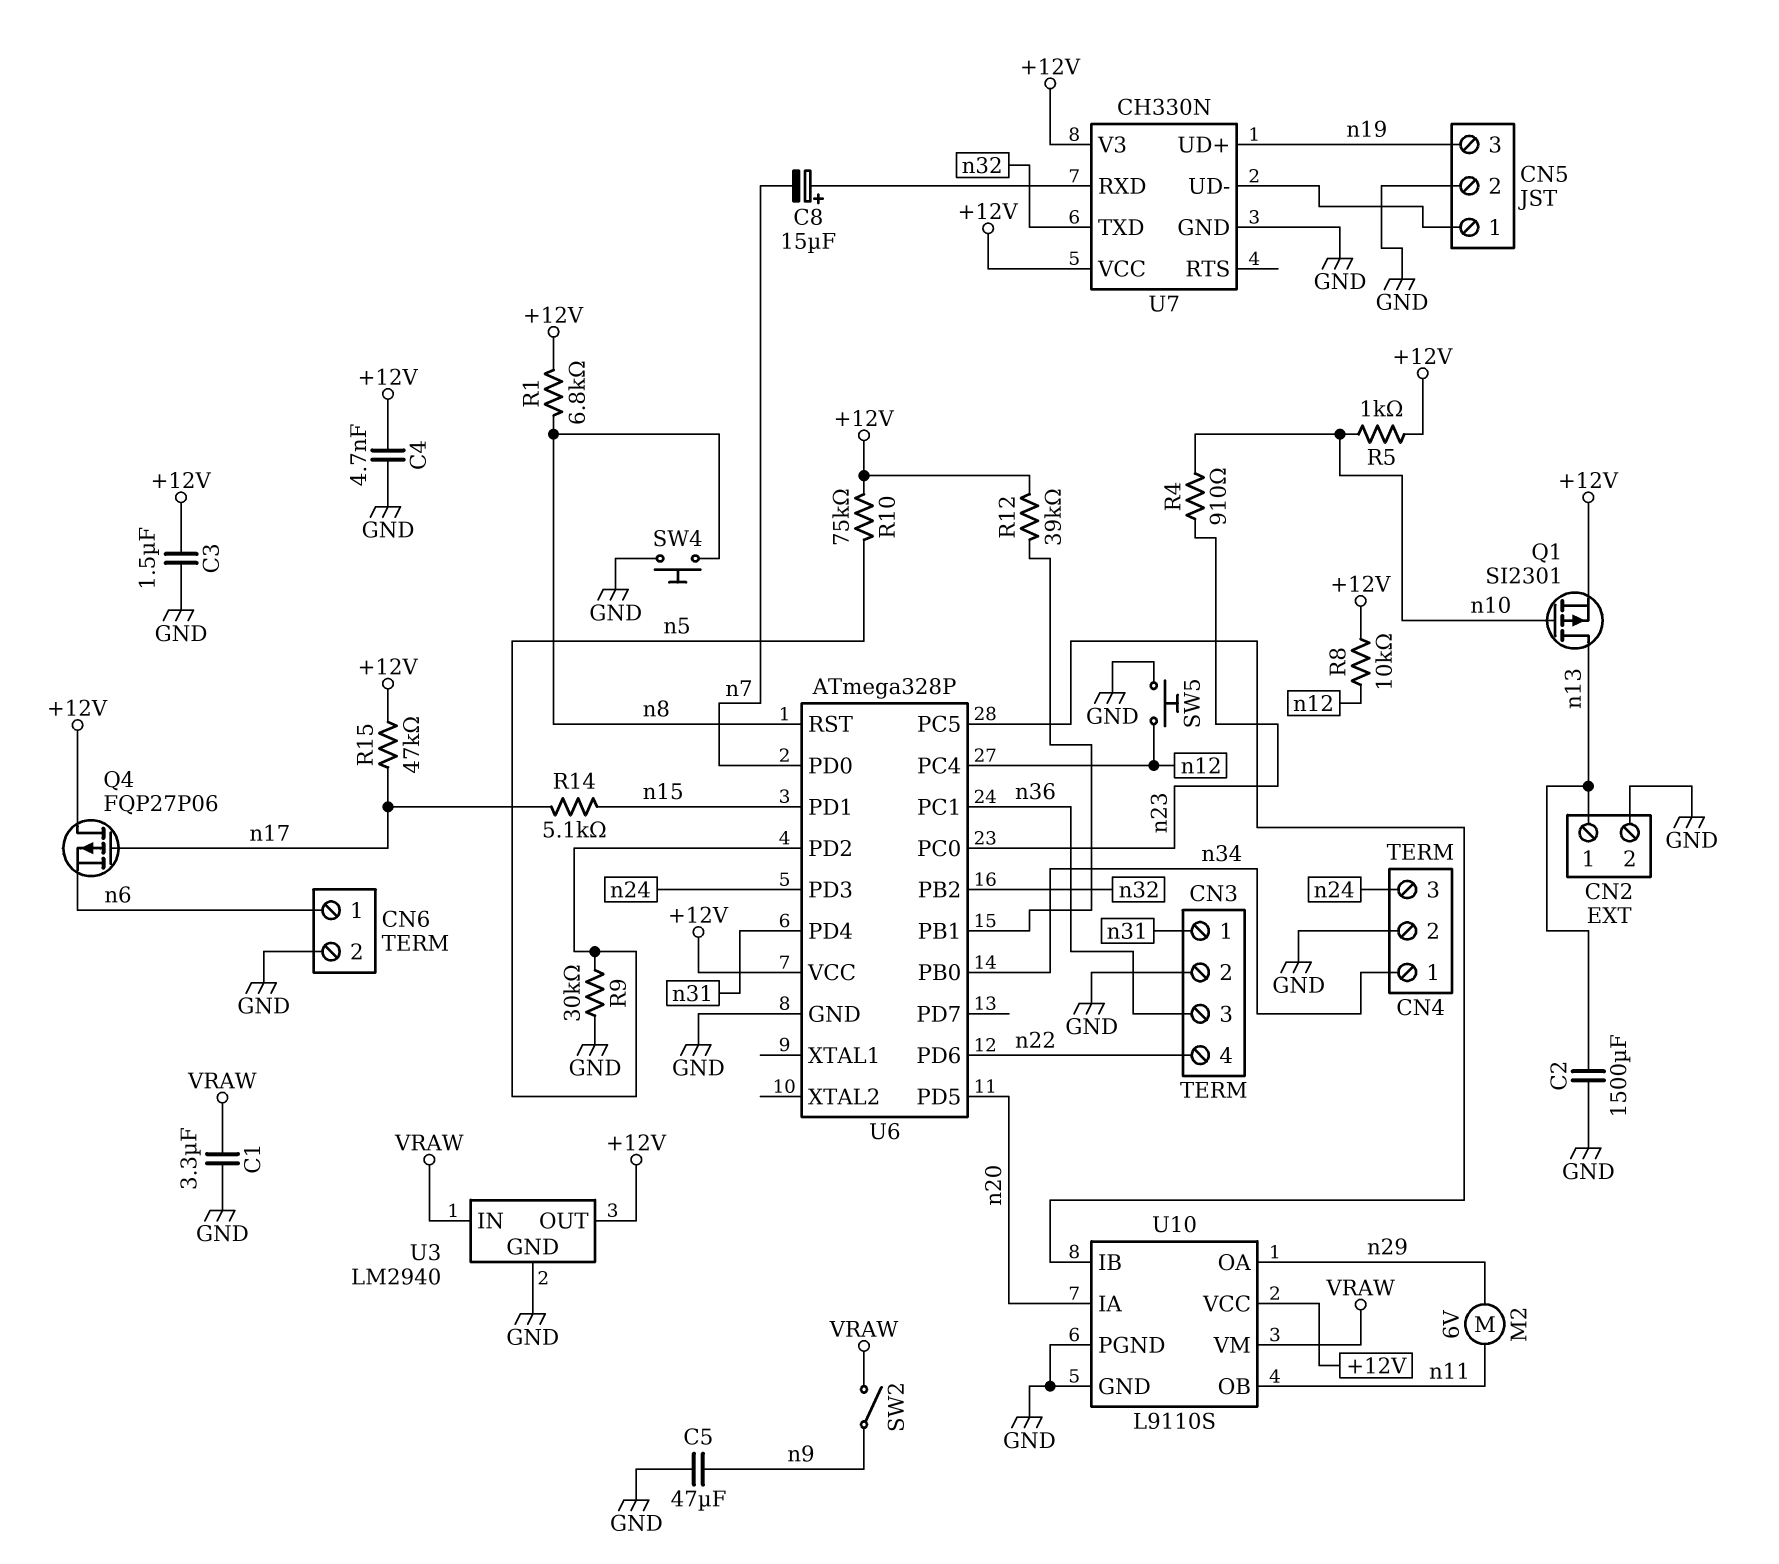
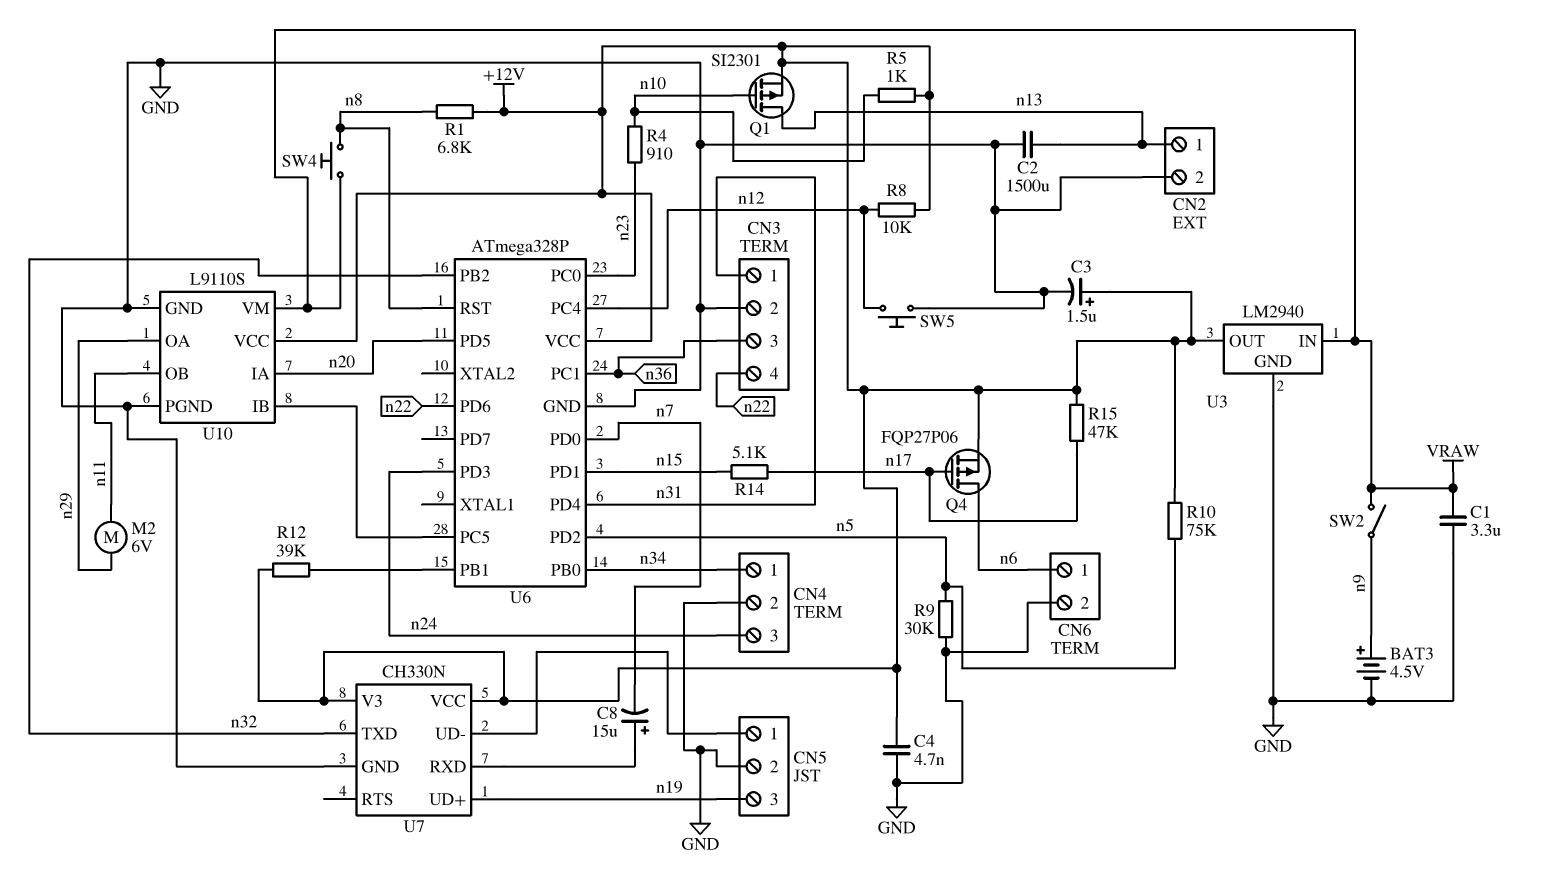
BAT3: none -> 4.5V (plus n9, minus GND)
C3: 1.5uF (+12V, GND) -> 1.5uF (plus +12V, minus GND)
C5: 47uF (GND, n9) -> none
Q4: PMOS FQP27P06 (G n17, D +12V, S n6) -> PMOS FQP27P06 (G n17, D n6, S +12V)
SW4: button (GND, n8) -> button (VRAW, n8)

